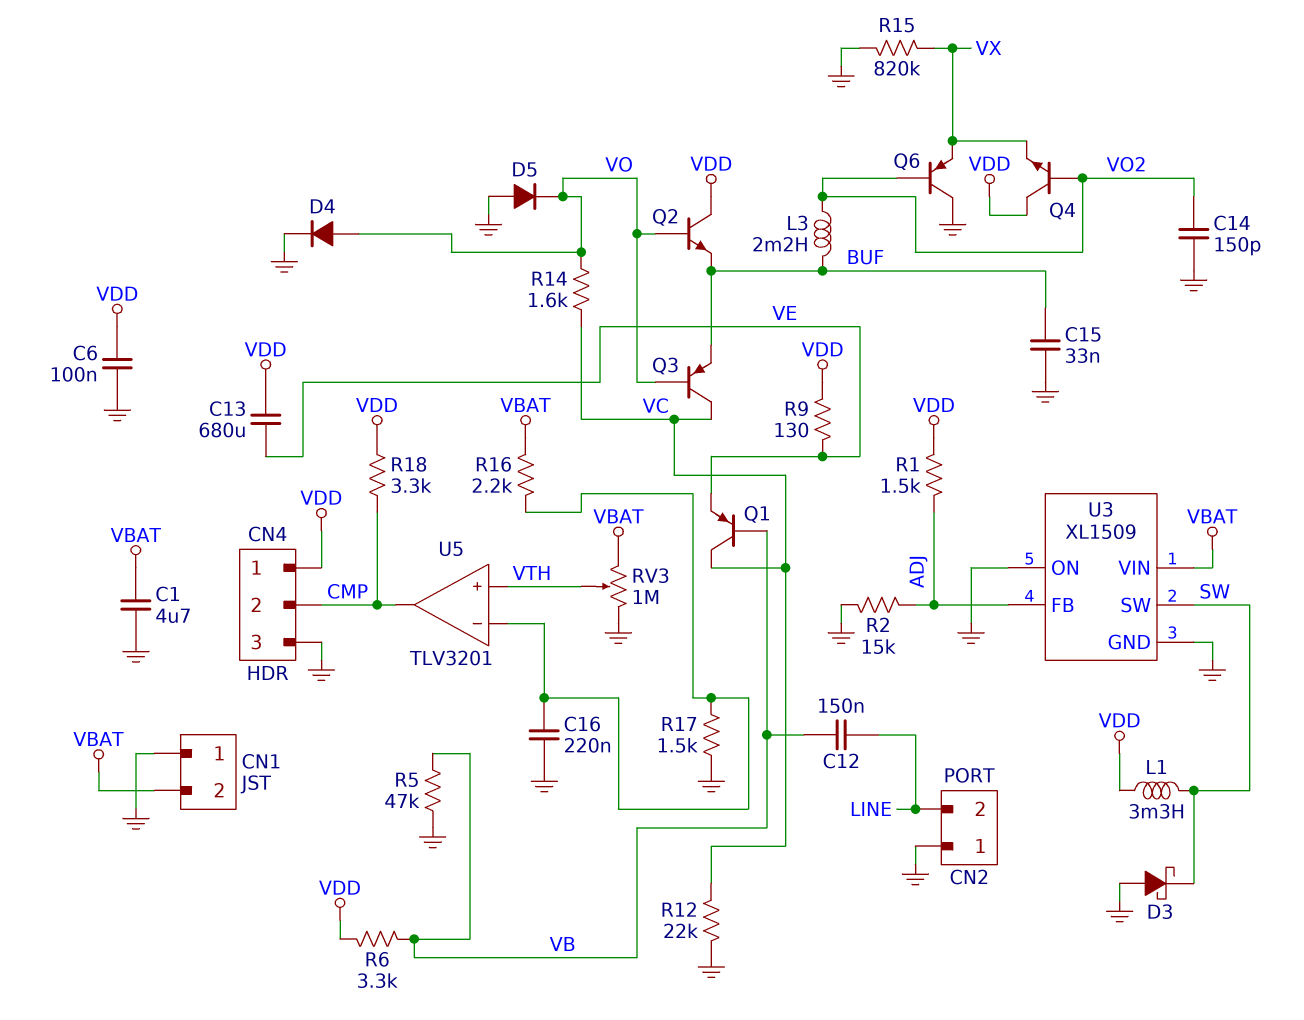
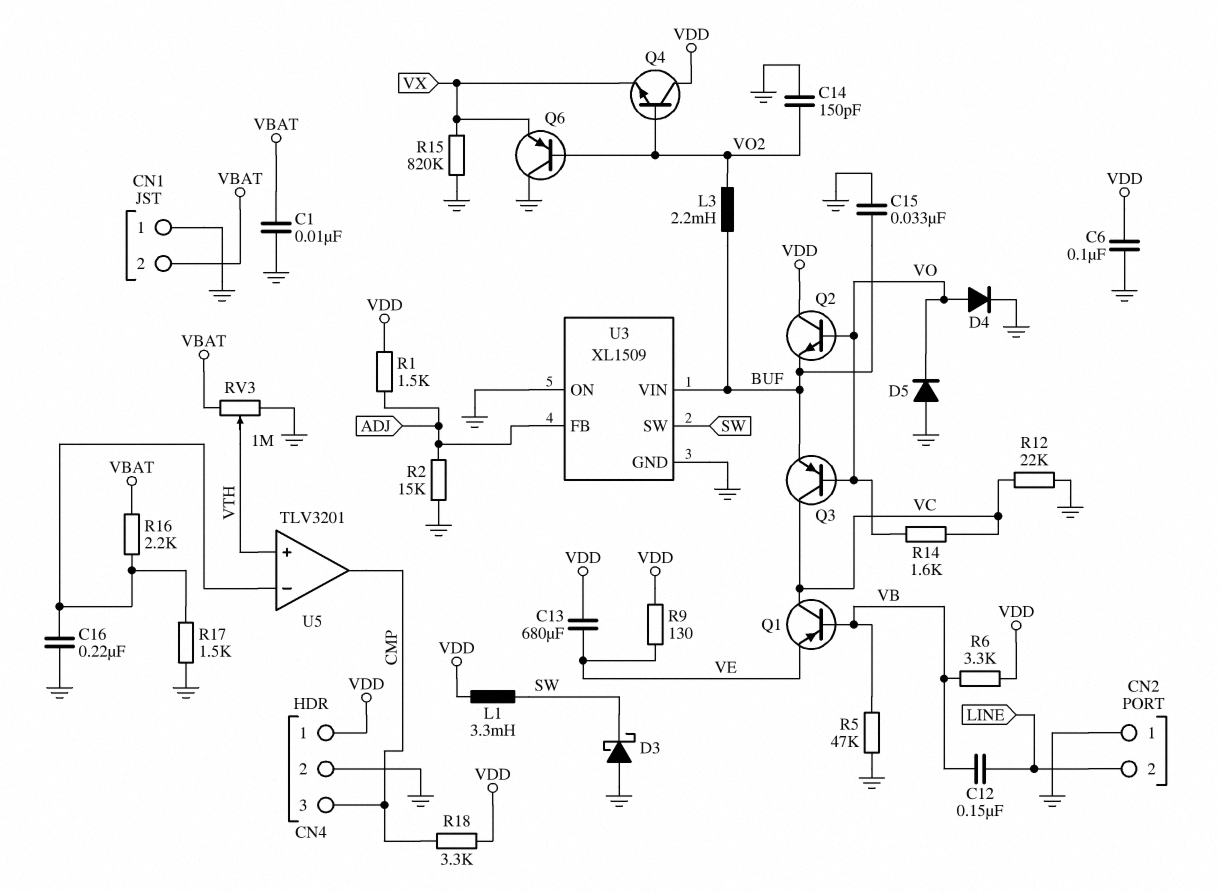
C1: 4.7uF (GND, VBAT) -> 10nF (GND, VBAT)
CN4 pin 2: CMP -> GND
CN4 pin 3: GND -> CMP
U3 pin VIN: VBAT -> BUF

